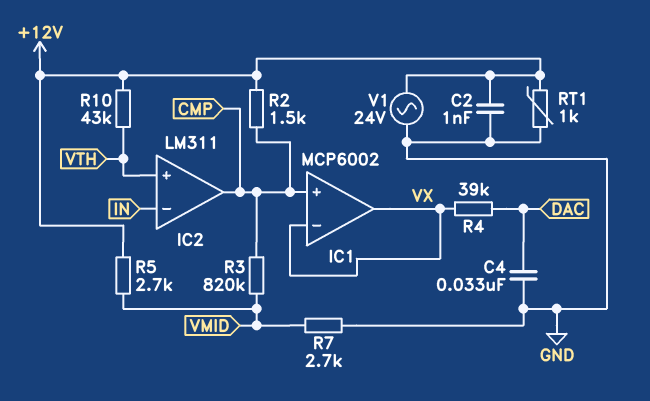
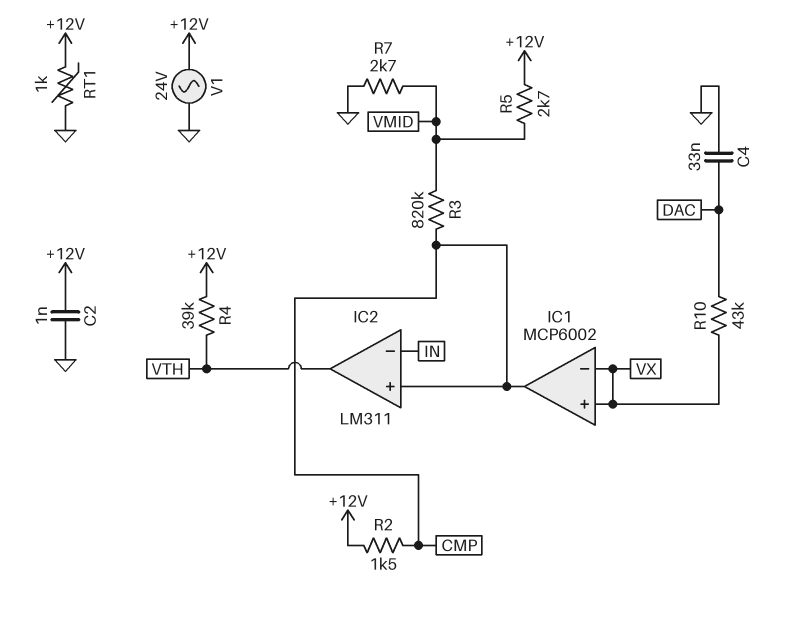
IC1 pin in+: CMP -> VX
IC1 pin out: VX -> CMP
IC2 pin in+: VTH -> CMP
IC2 pin out: CMP -> VTH
R4: 39k (DAC, VX) -> 39k (+12V, VTH)
R10: 43k (+12V, VTH) -> 43k (DAC, VX)

